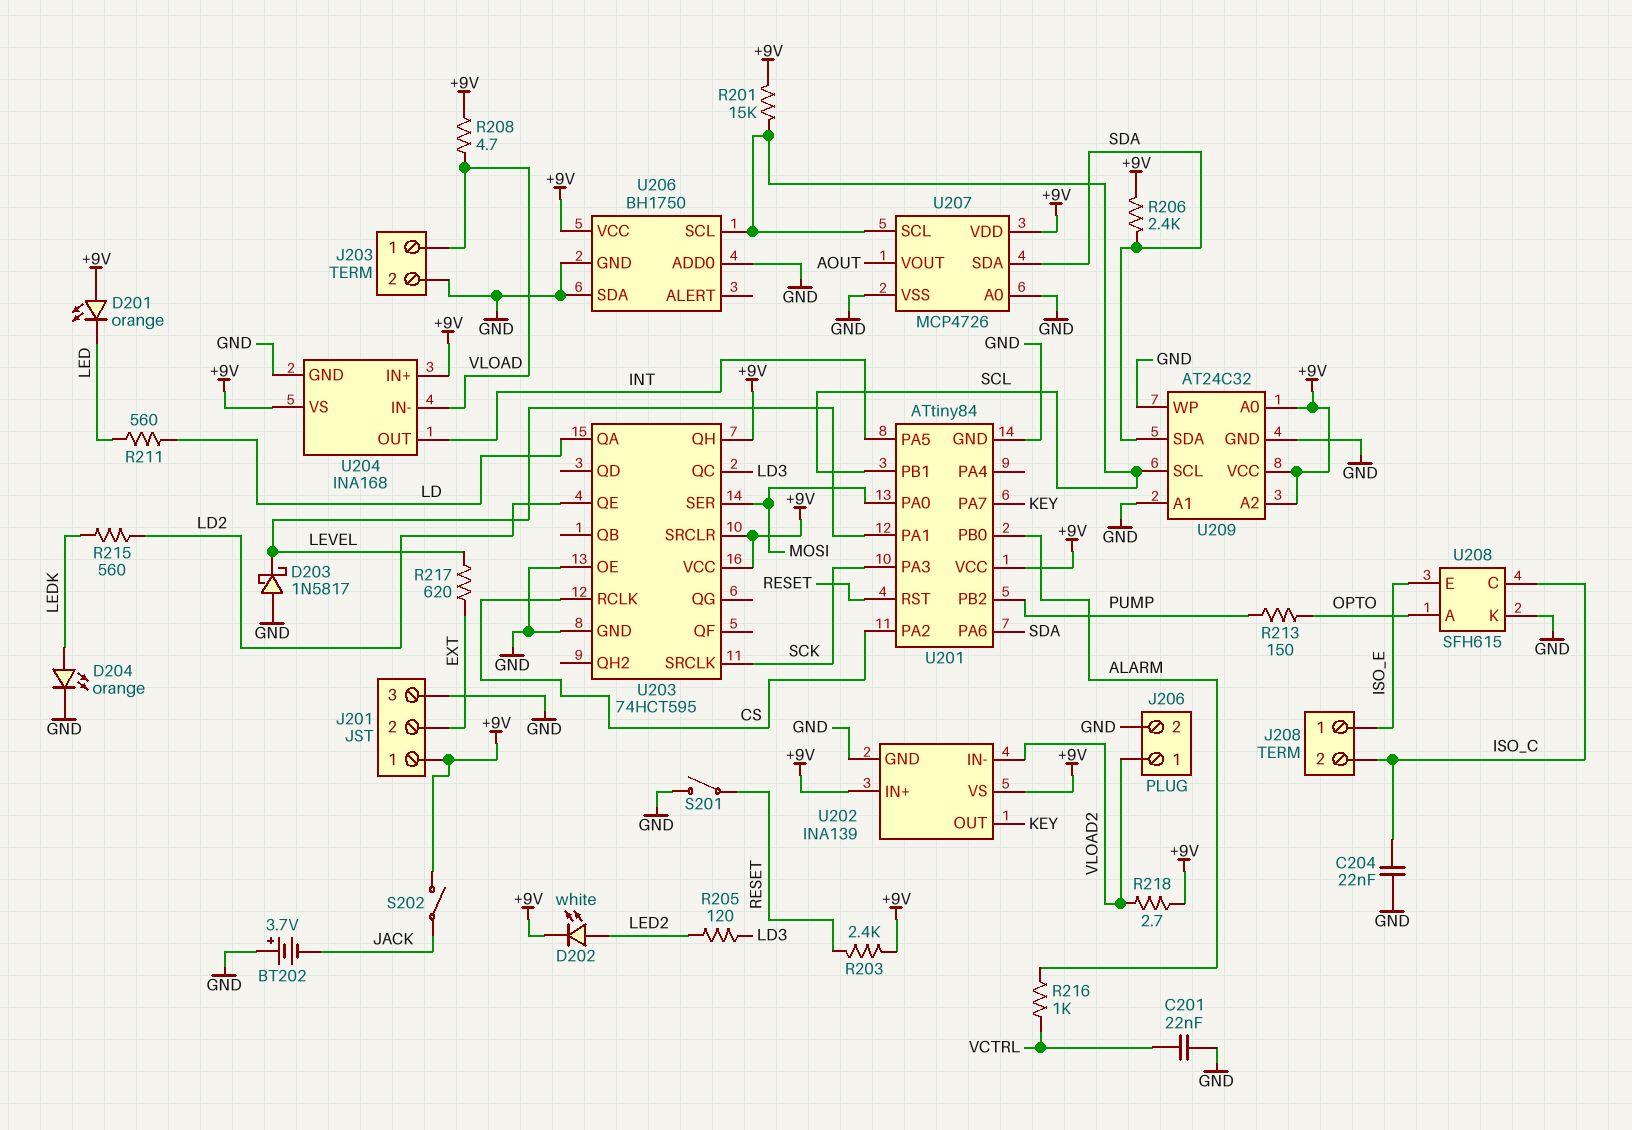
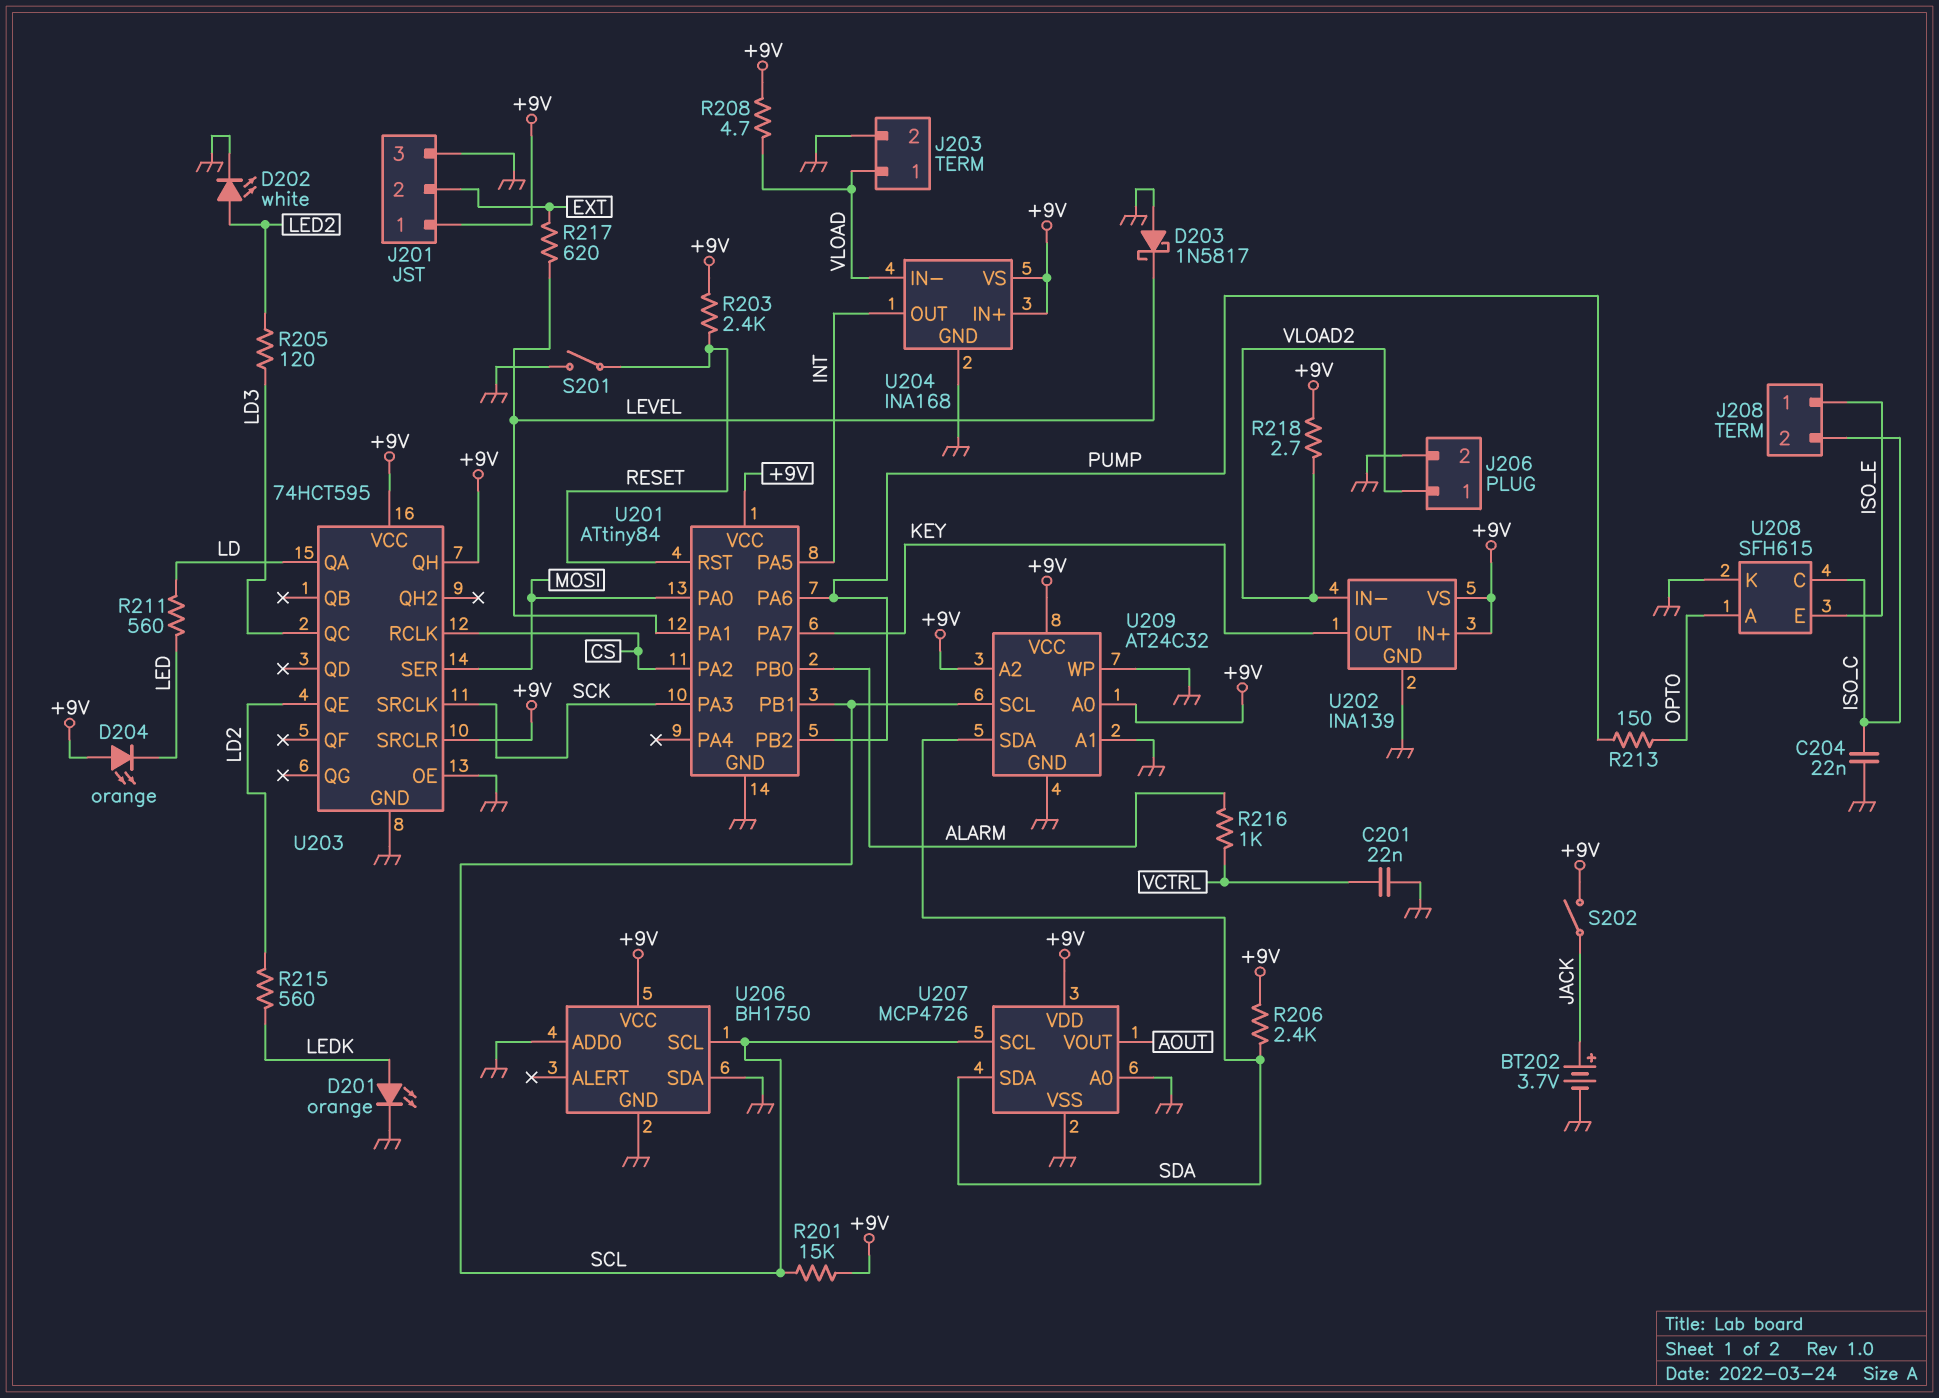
BT202: 3.7V (plus GND, minus JACK) -> 3.7V (plus JACK, minus GND)
D201: LED orange (A +9V, K LED) -> LED orange (A LEDK, K GND)
D202: LED white (A LED2, K +9V) -> LED white (A LED2, K GND)
D204: LED orange (A LEDK, K GND) -> LED orange (A +9V, K LED)
U201 pin PA6: SDA -> PUMP

